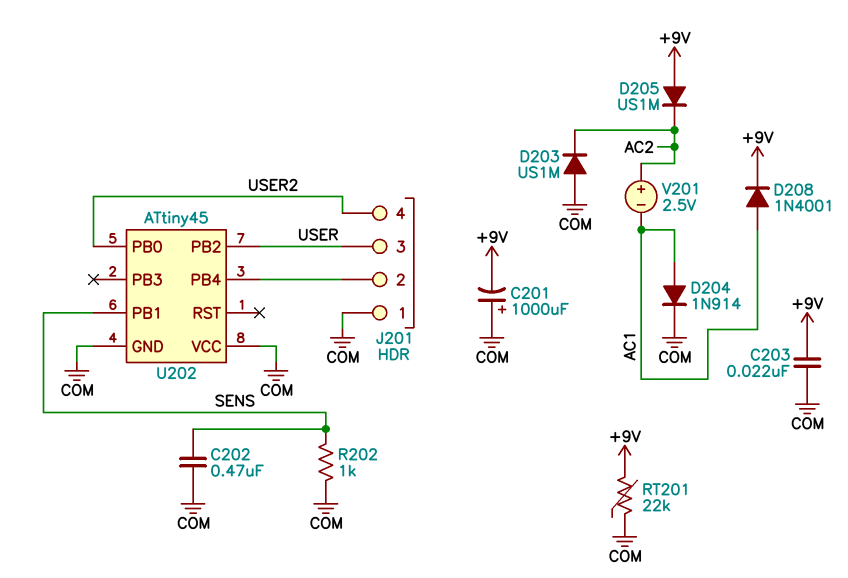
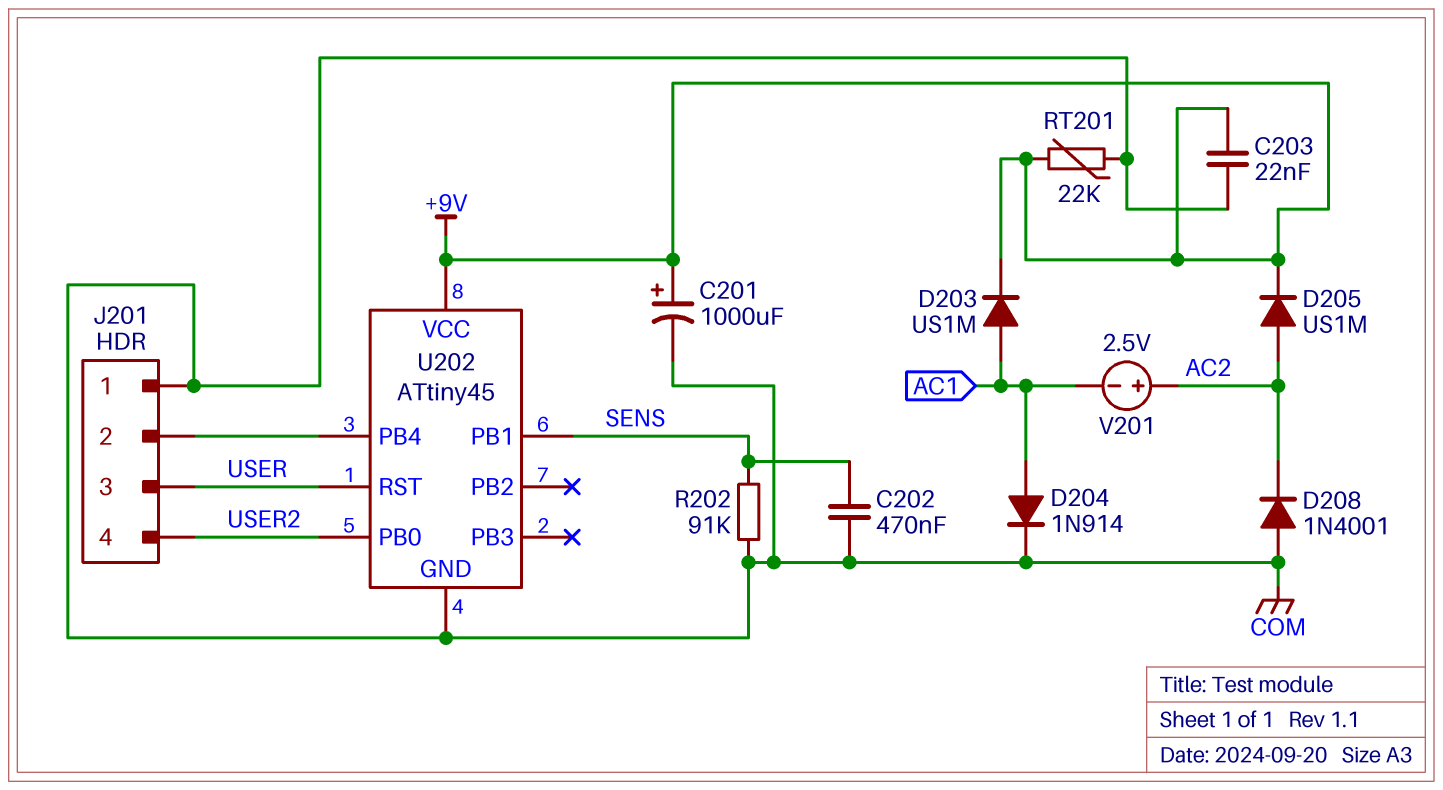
C201: 1000uF (plus COM, minus +9V) -> 1000uF (plus +9V, minus COM)
D203: diode US1M (A COM, K AC2) -> diode US1M (A AC1, K +9V)
D205: diode US1M (A +9V, K AC2) -> diode US1M (A AC2, K +9V)
D208: diode 1N4001 (A AC1, K +9V) -> diode 1N4001 (A COM, K AC2)
R202: 1k (COM, SENS) -> 91k (COM, SENS)
U202 pin PB2: USER -> none
U202 pin RST: none -> USER
U202 pin VCC: COM -> +9V

